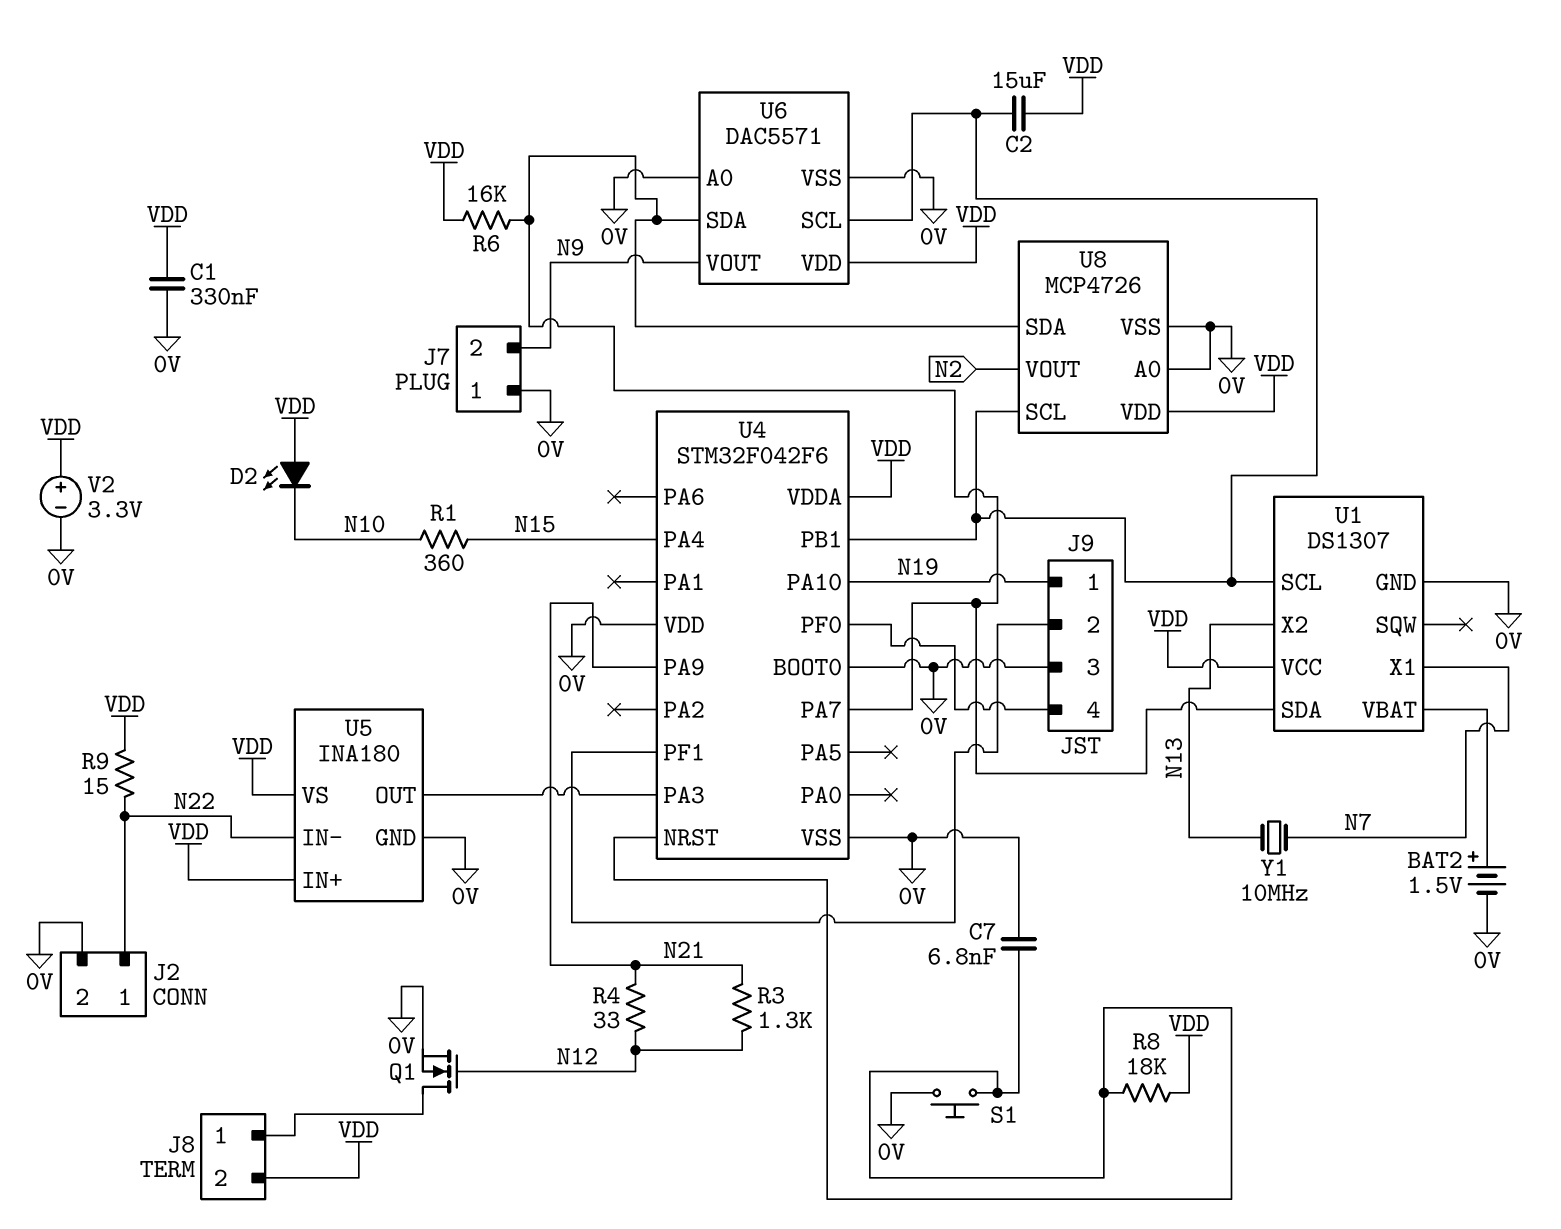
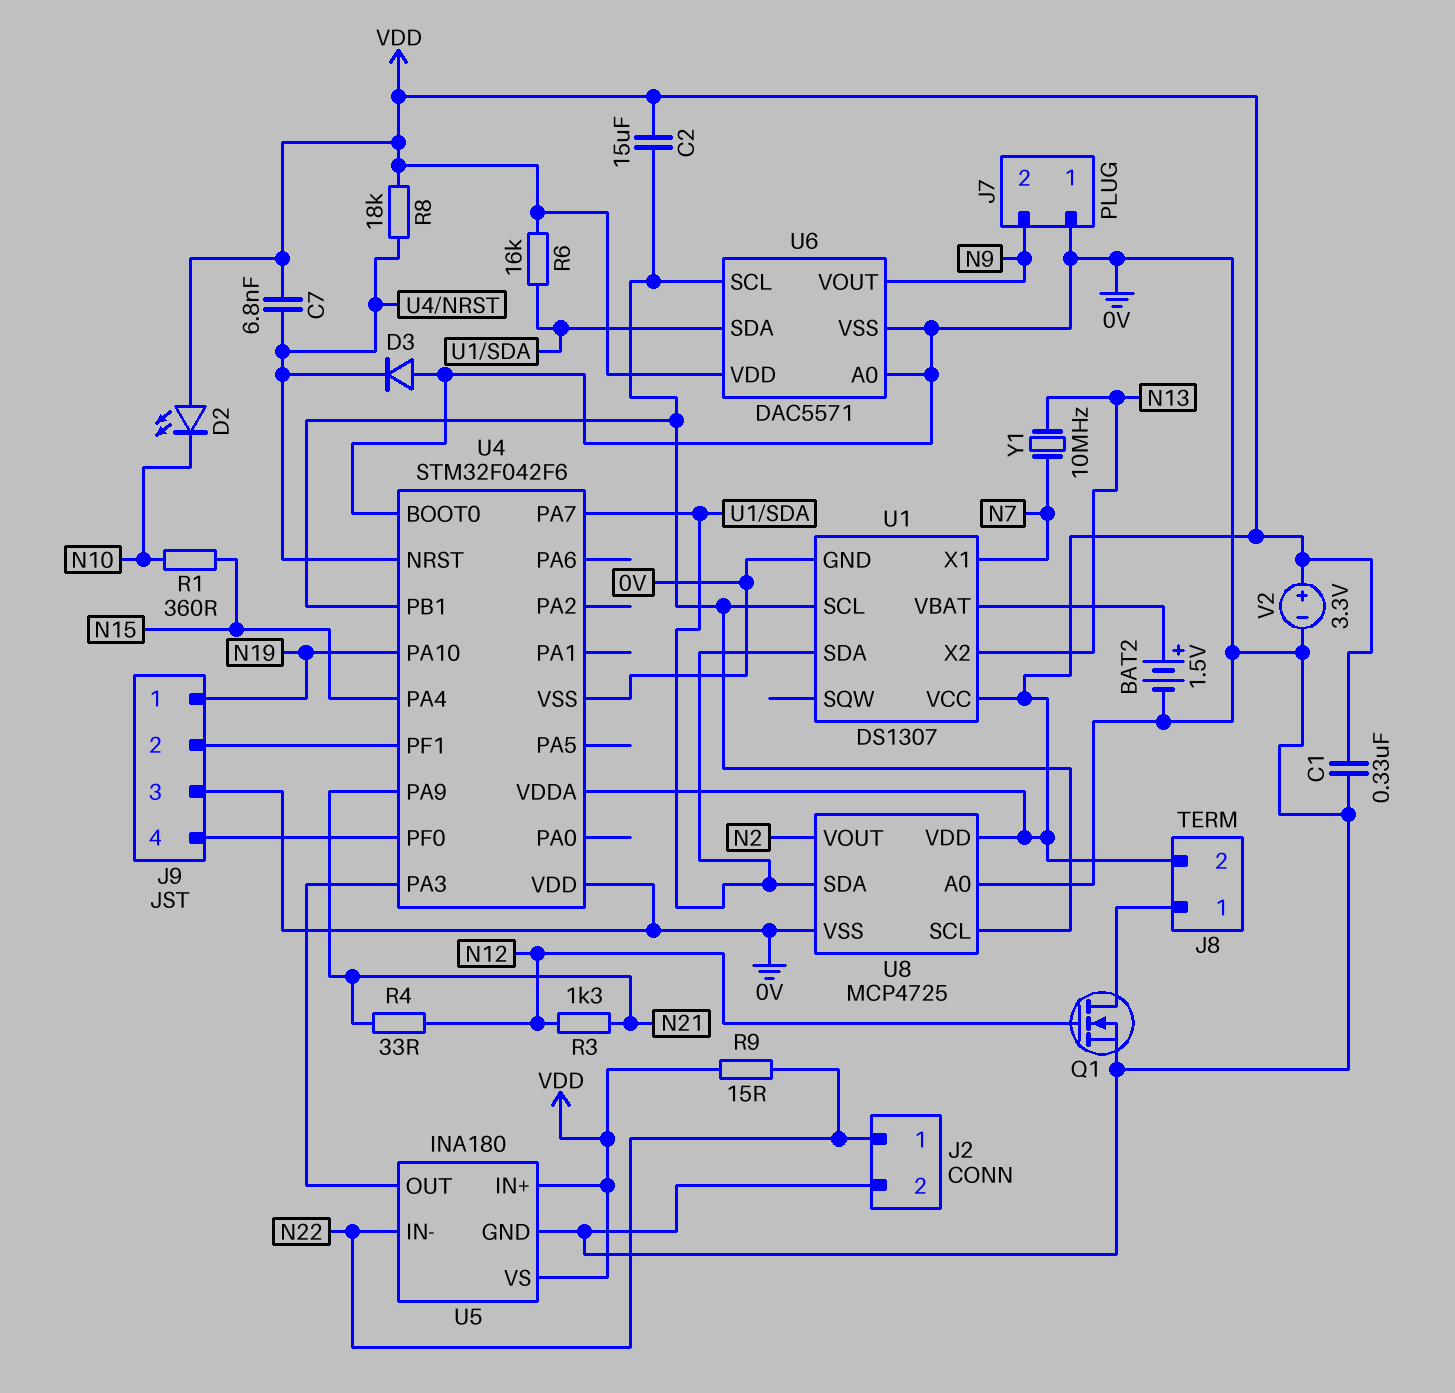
C7: 6.8nF (0V, U4/NRST) -> 6.8nF (U4/NRST, VDD)
D3: none -> diode (A 0V, K U4/NRST)
S1: button (0V, U4/NRST) -> none
U8: MCP4726 -> MCP4725

